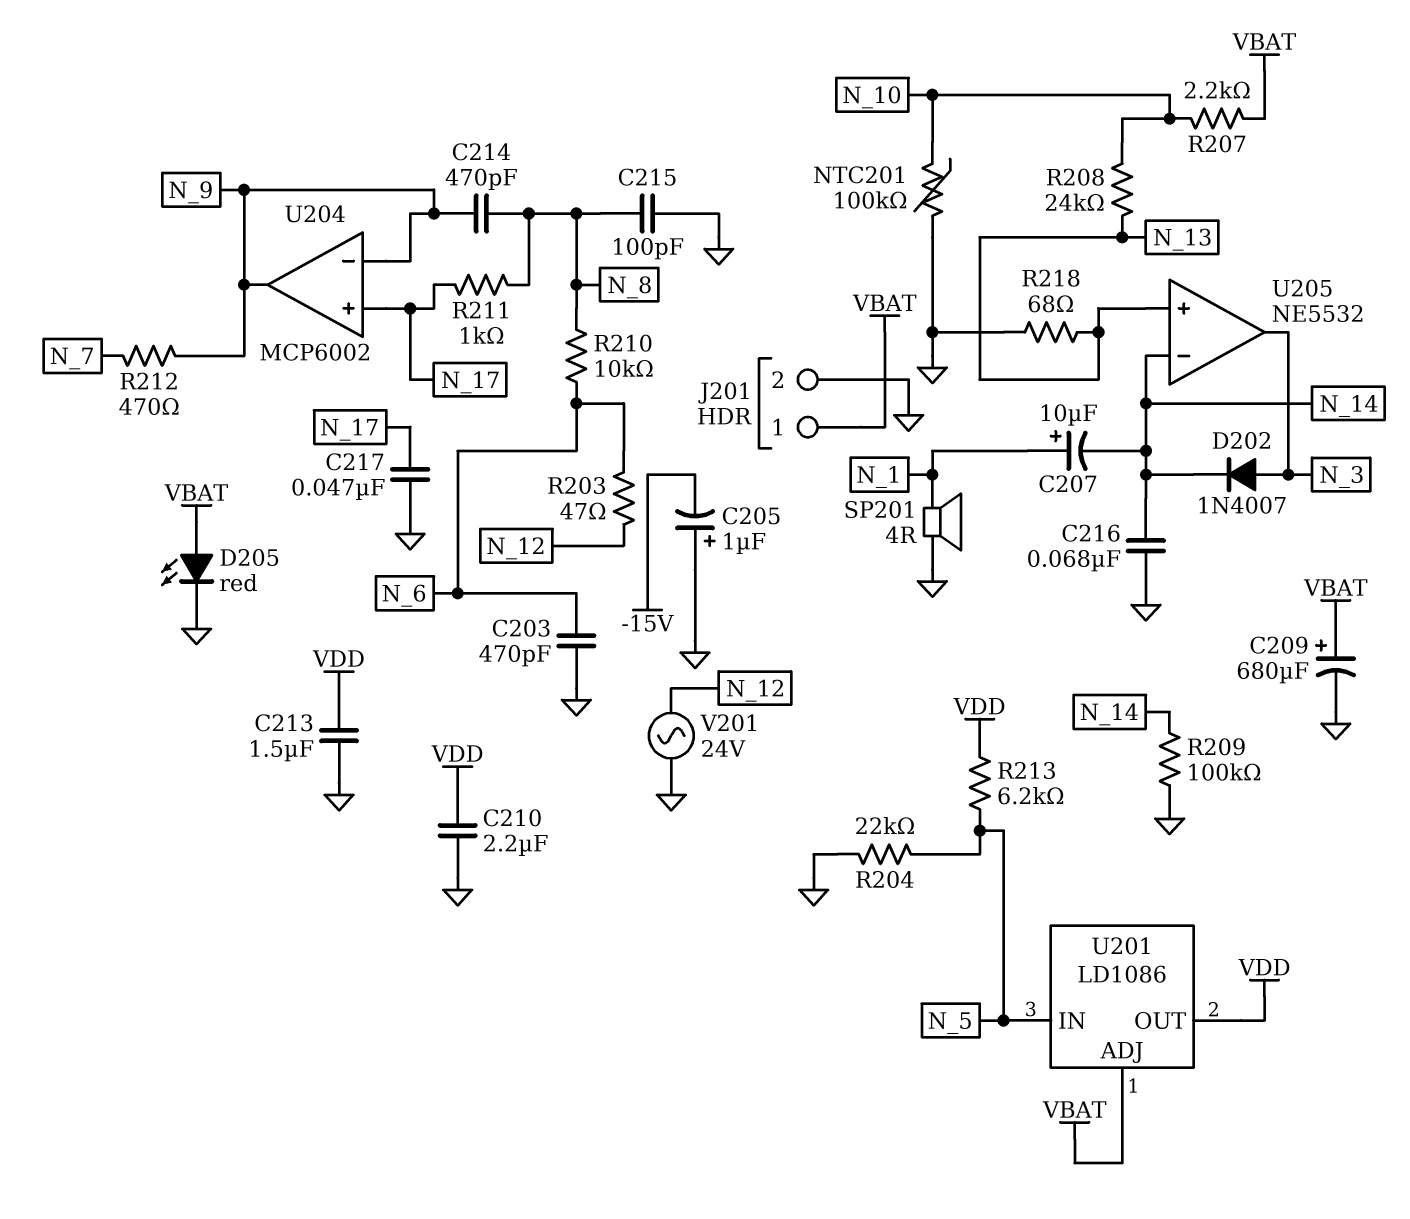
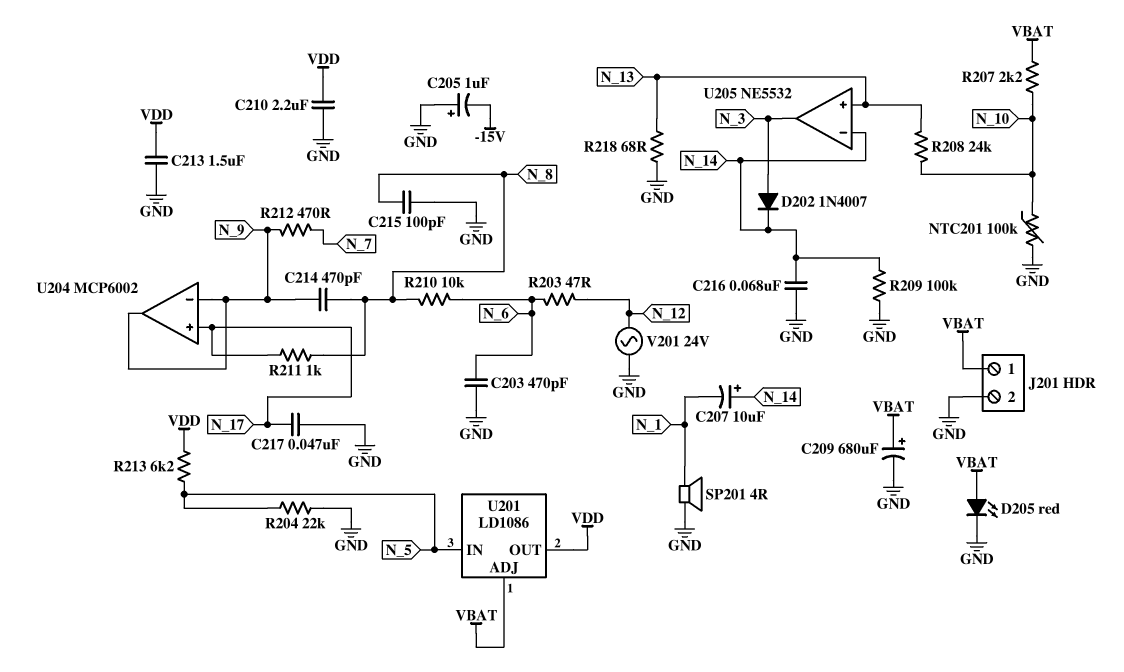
C207: 10uF (plus N_1, minus N_14) -> 10uF (plus N_14, minus N_1)

